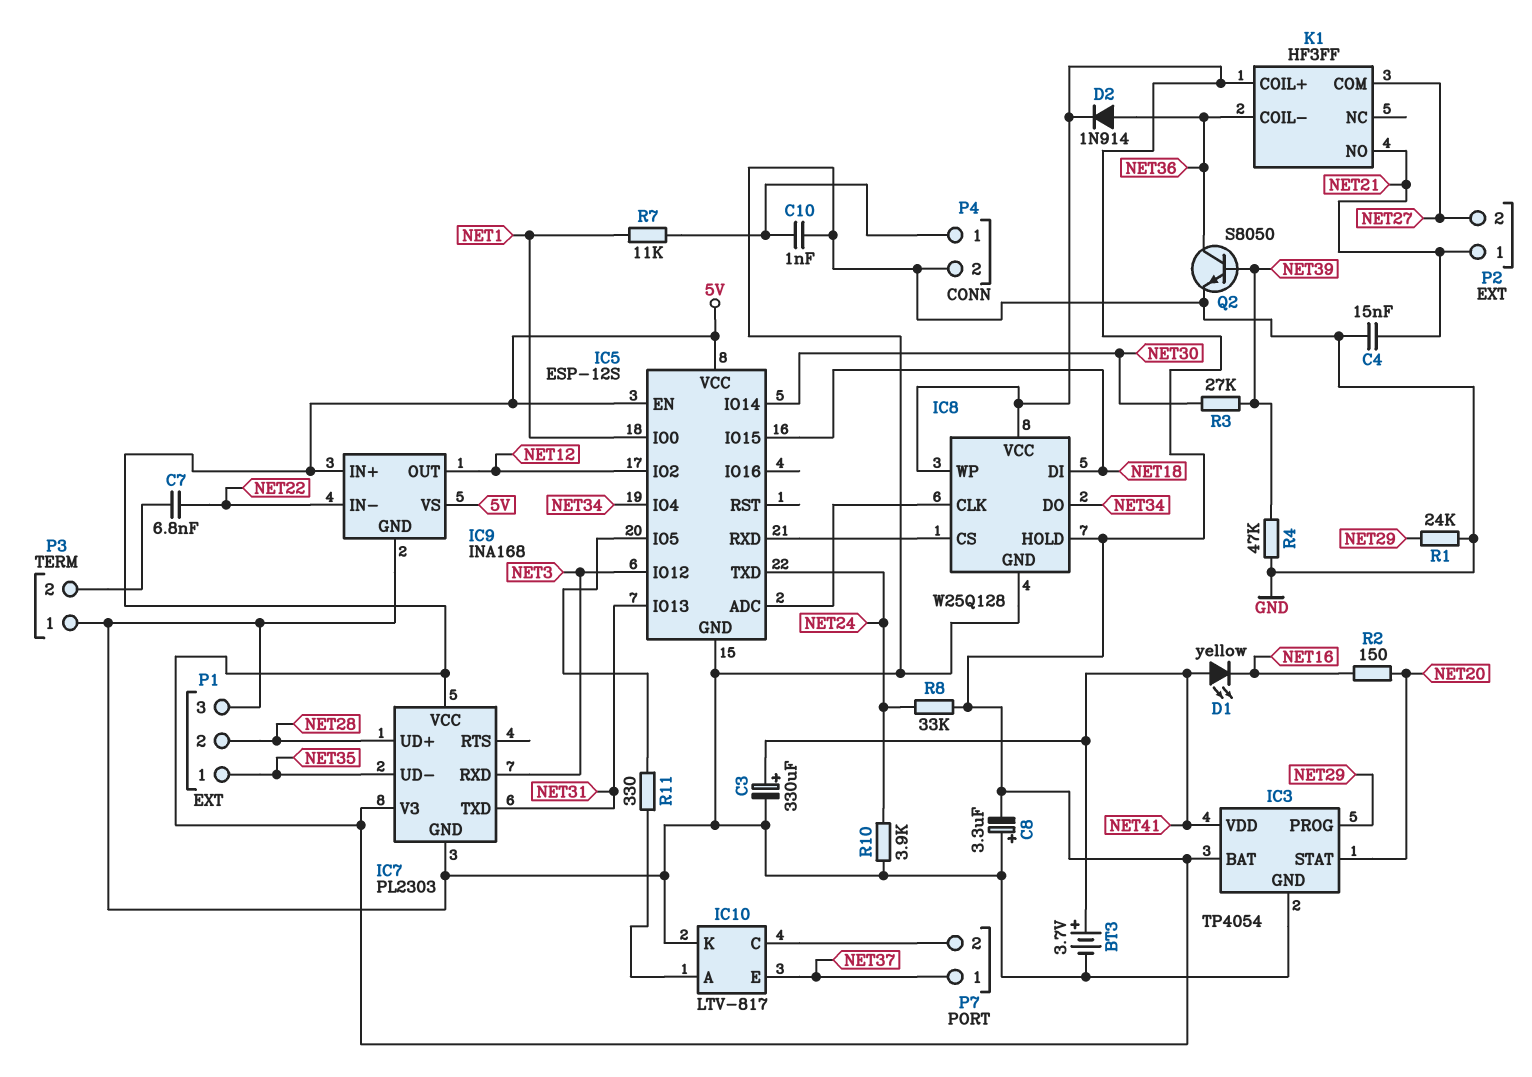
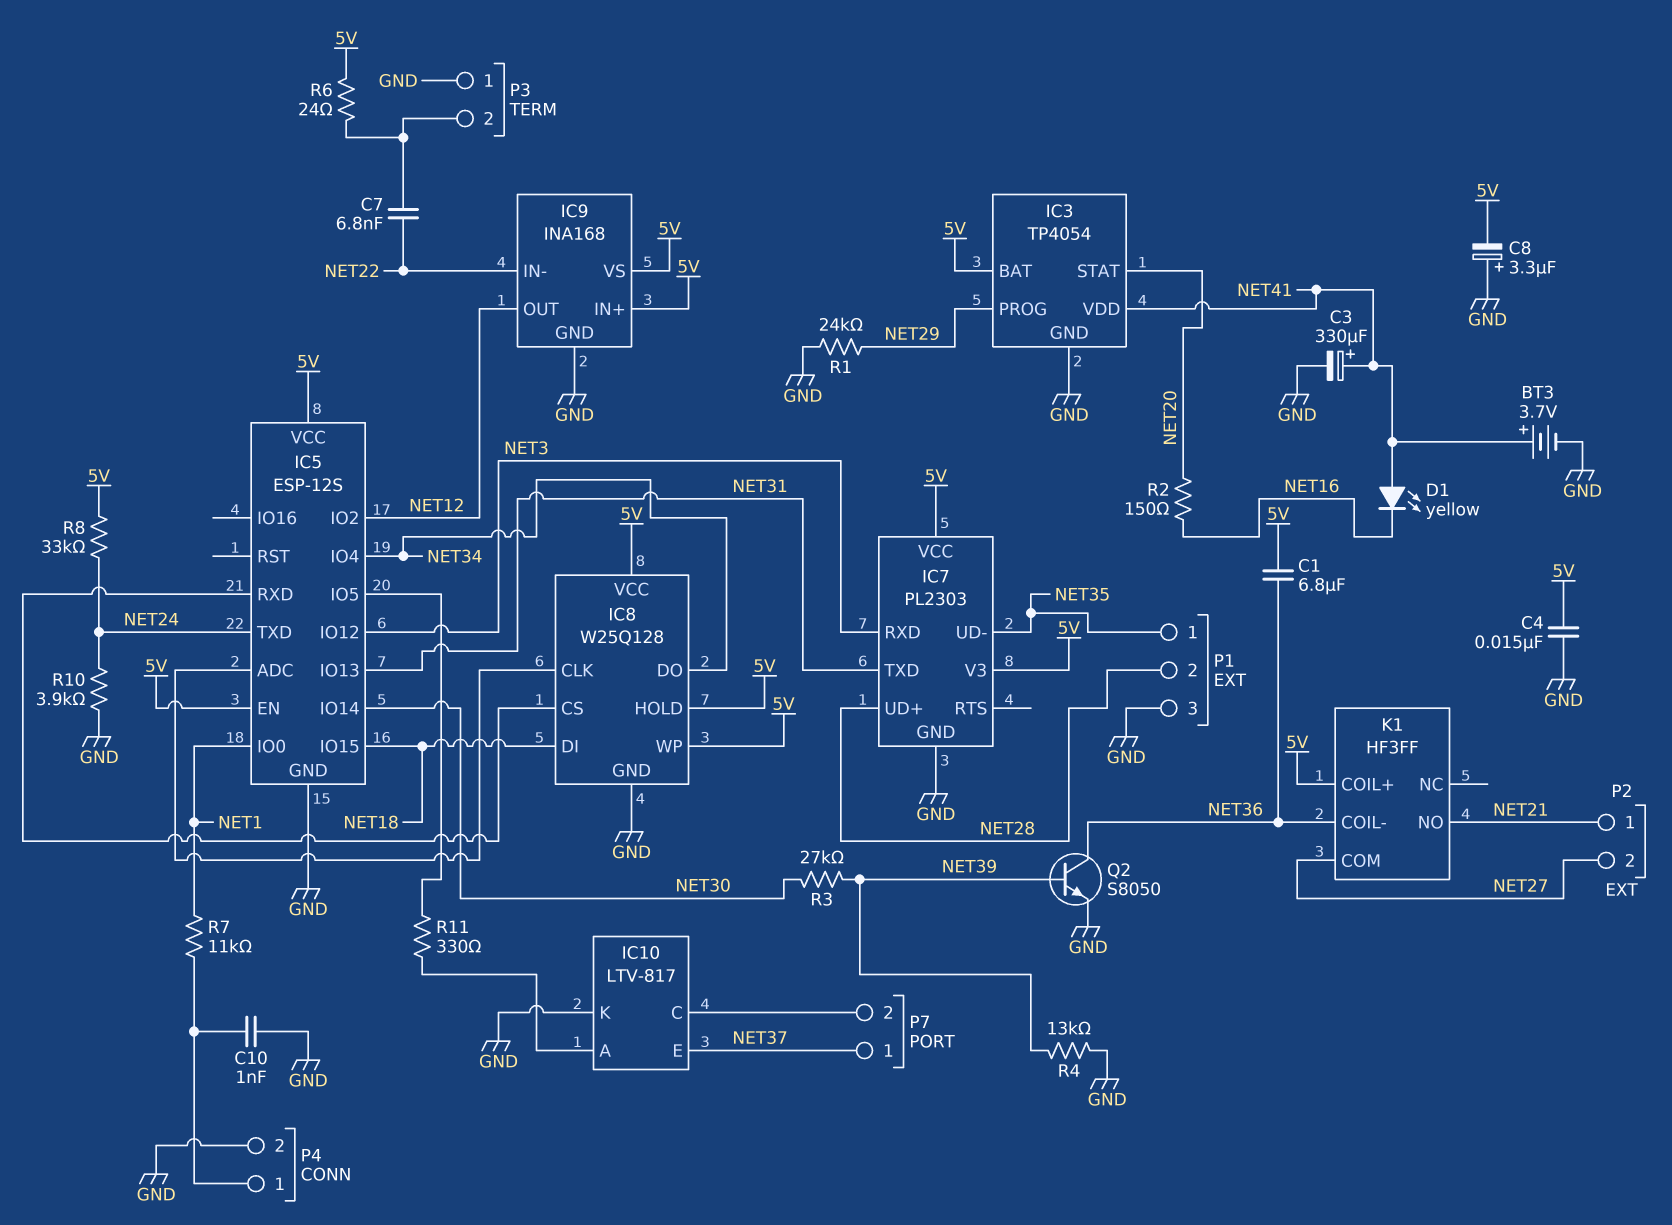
C1: none -> 6.8uF (5V, NET36)
C4: 15nF (GND, NET21) -> 15nF (5V, GND)
D2: diode 1N914 (A NET36, K 5V) -> none
R4: 47k (GND, NET39) -> 13k (GND, NET39)
R6: none -> 24 (5V, P3/2)

